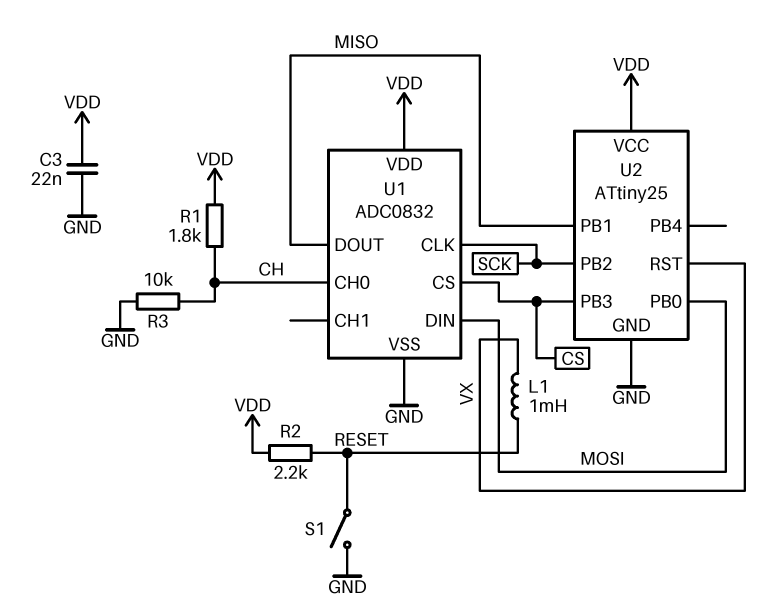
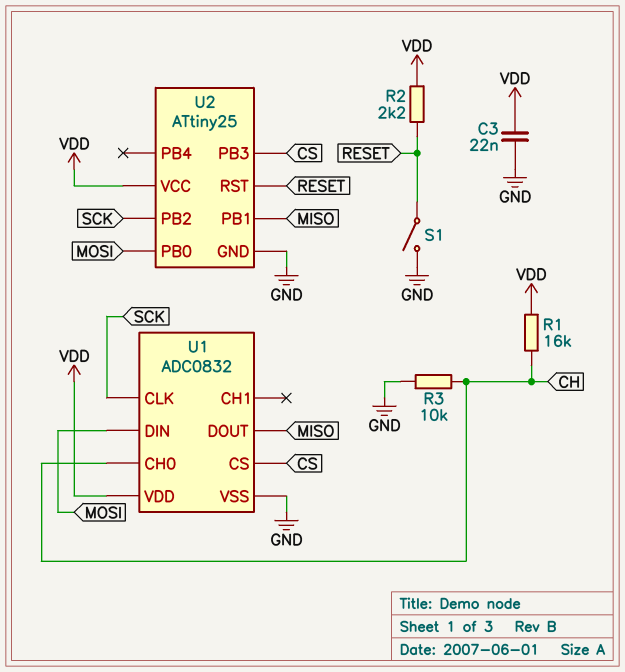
L1: 1mH (RESET, VX) -> none
R1: 1.8k (CH, VDD) -> 16k (CH, VDD)
U2 pin RST: VX -> RESET

